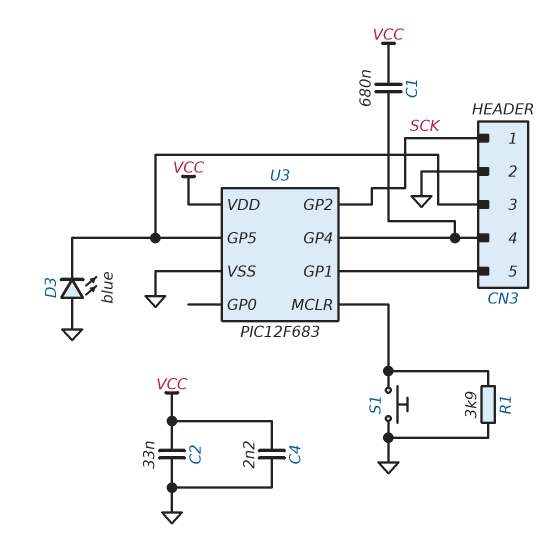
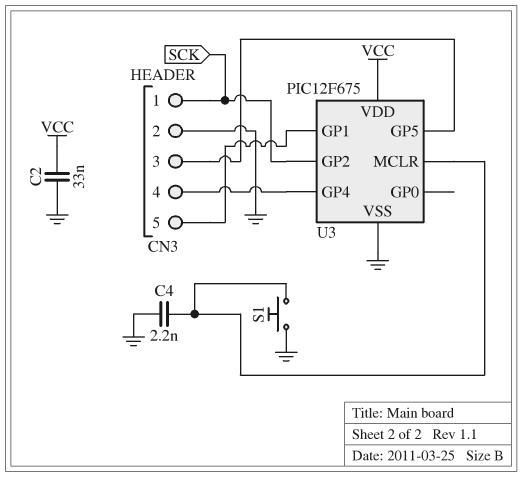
C1: 680nF (CN3/4, VCC) -> none
C4: 2.2nF (GND, VCC) -> 2.2nF (GND, U3/MCLR)
D3: LED blue (A GND, K CN3/3) -> none
R1: 3.9k (GND, U3/MCLR) -> none
U3: PIC12F683 -> PIC12F675

